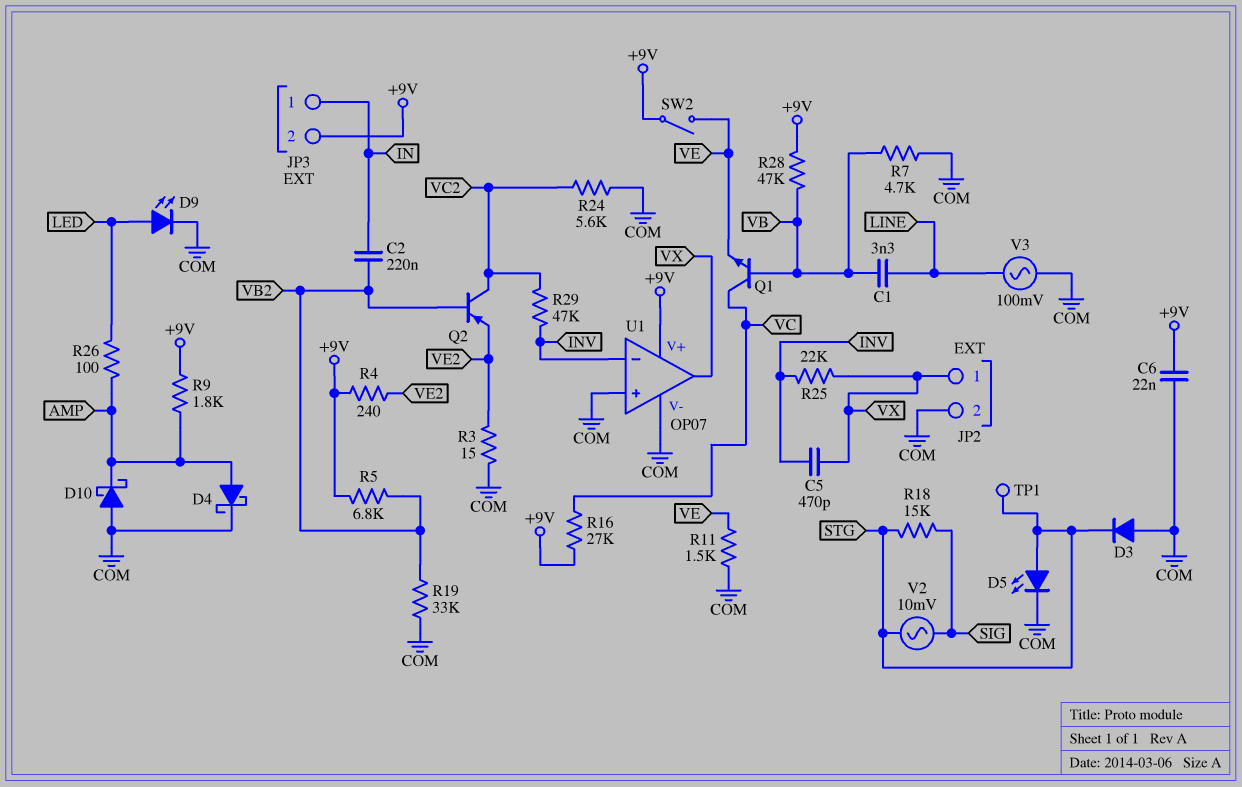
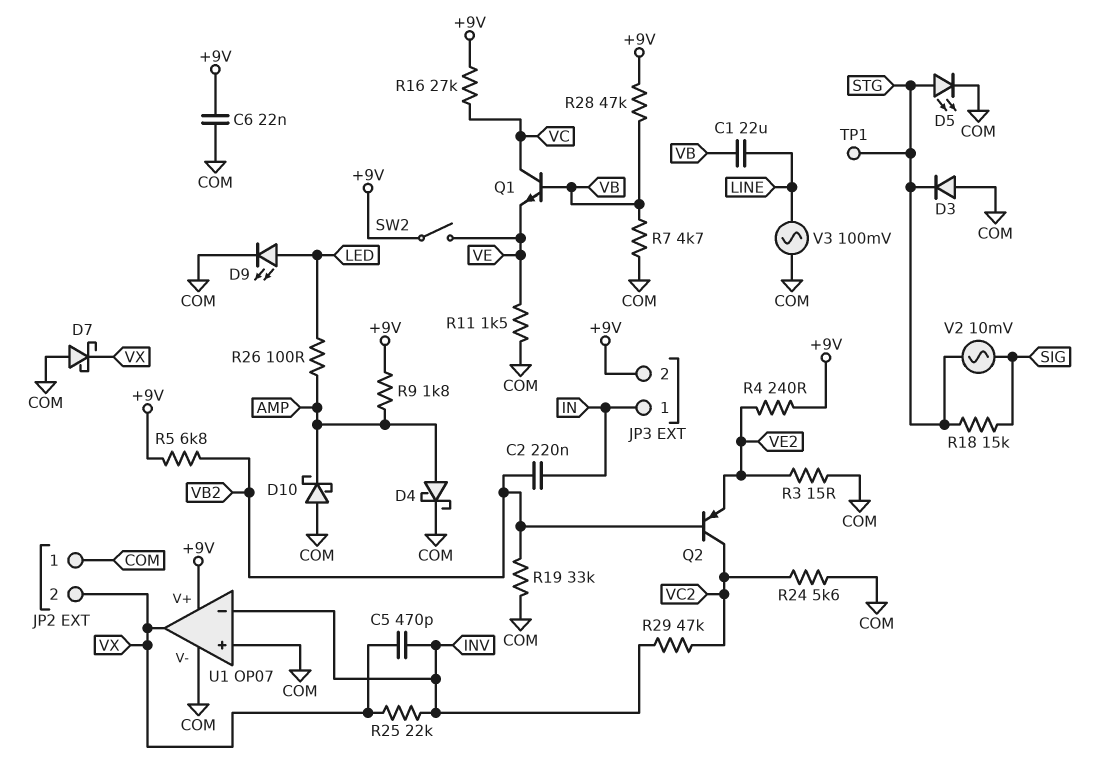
C1: 3.3nF (LINE, VB) -> 22uF (LINE, VB)
D7: none -> schottky (A COM, K VX)
JP2 pin 1: VX -> COM
JP2 pin 2: COM -> VX

